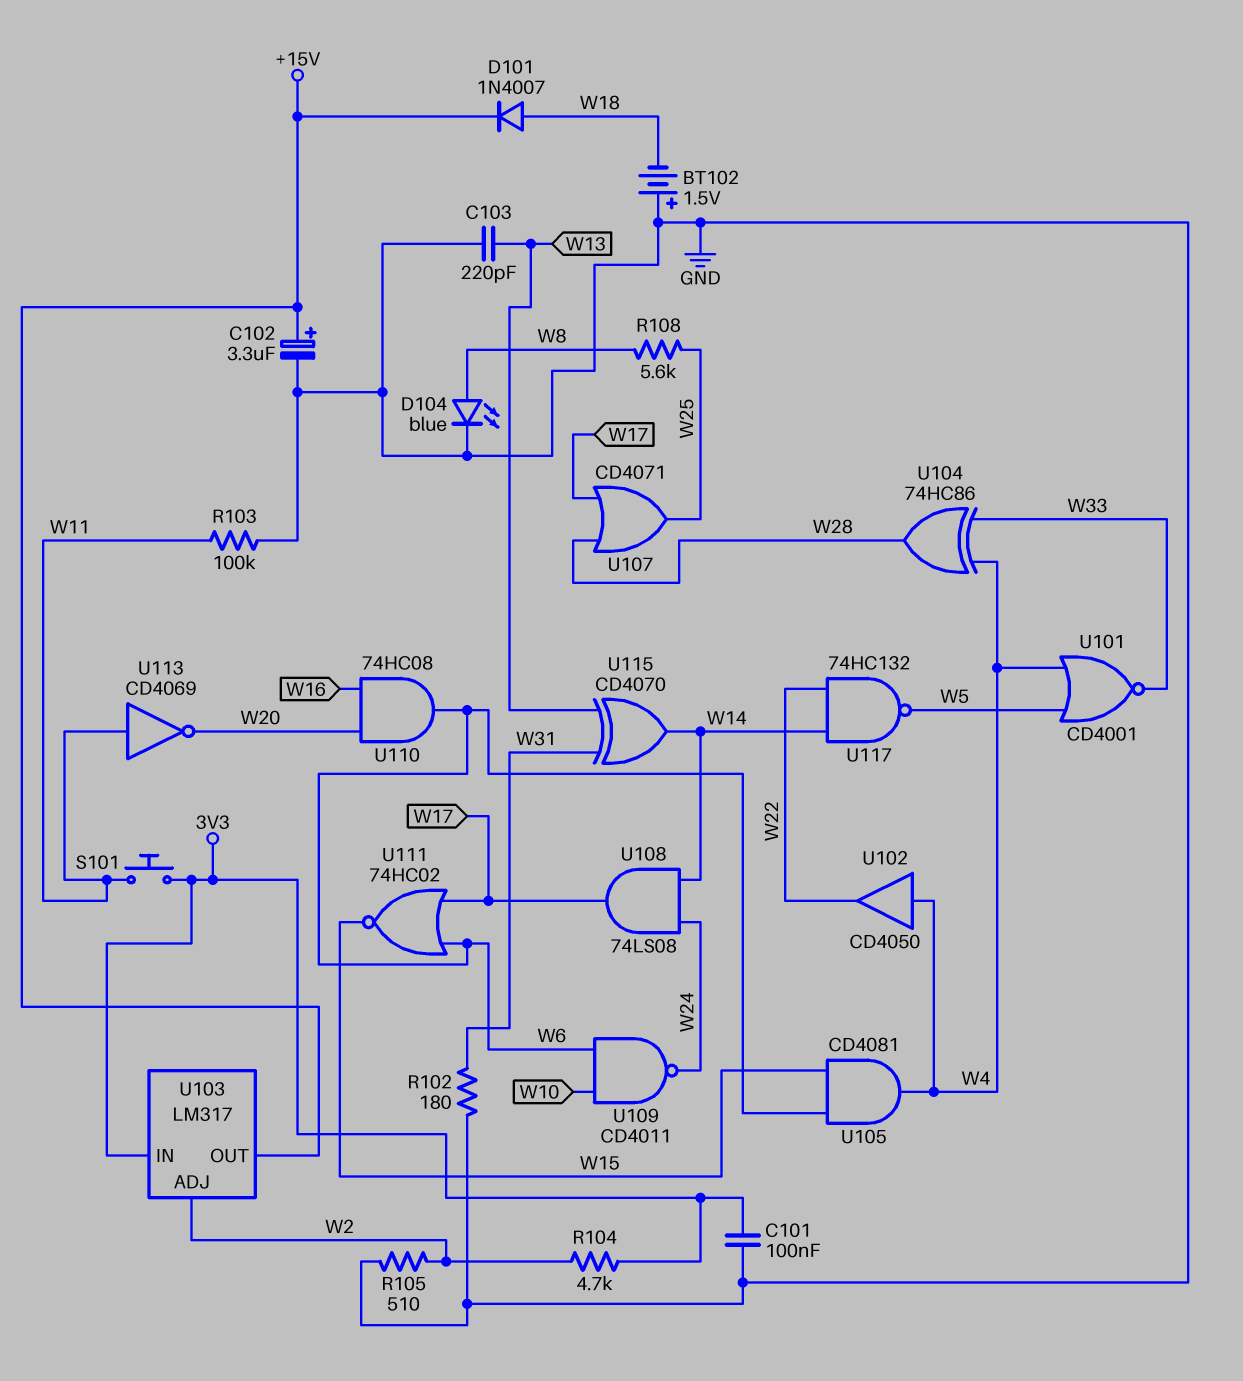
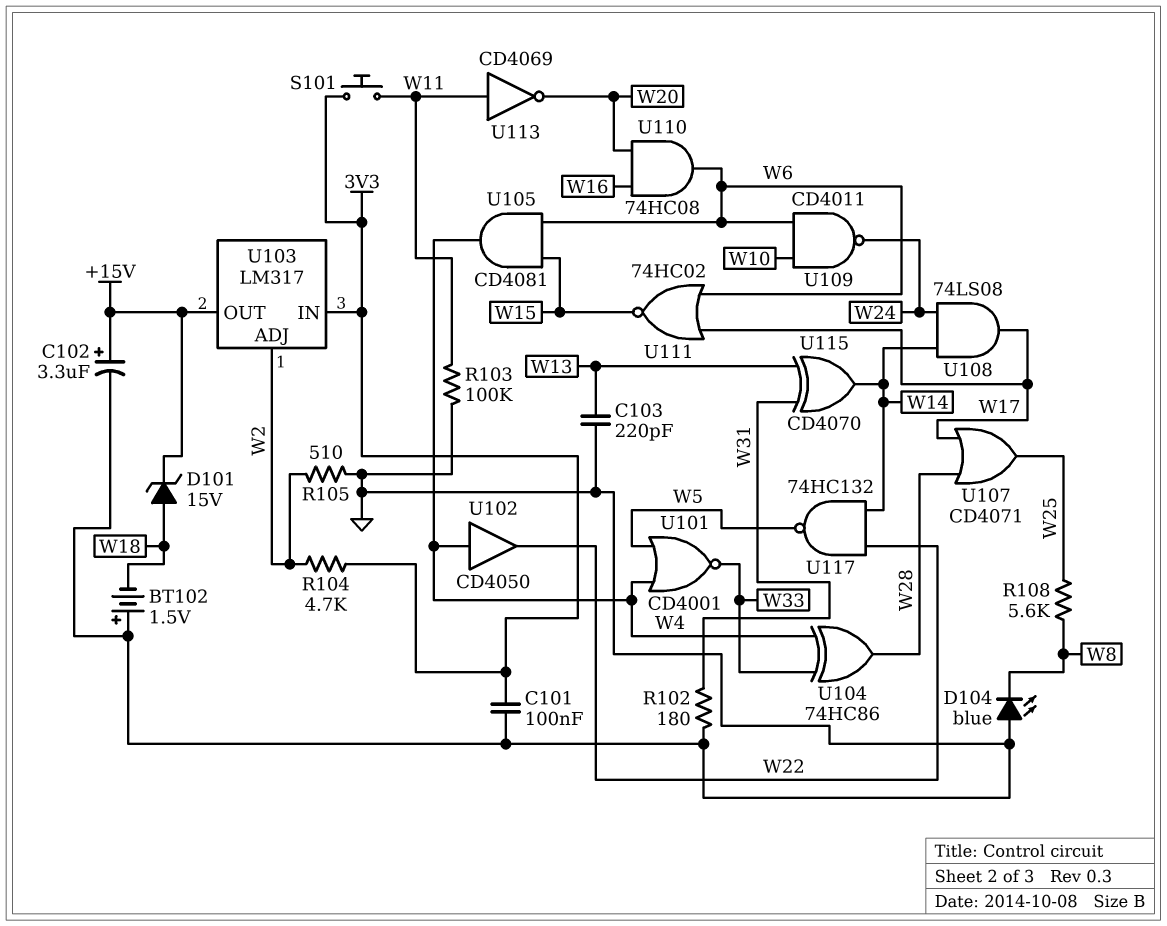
D101: diode 1N4007 (A W18, K +15V) -> zener 15V (A W18, K +15V)
D104: LED blue (A W8, K GND) -> LED blue (A GND, K W8)

